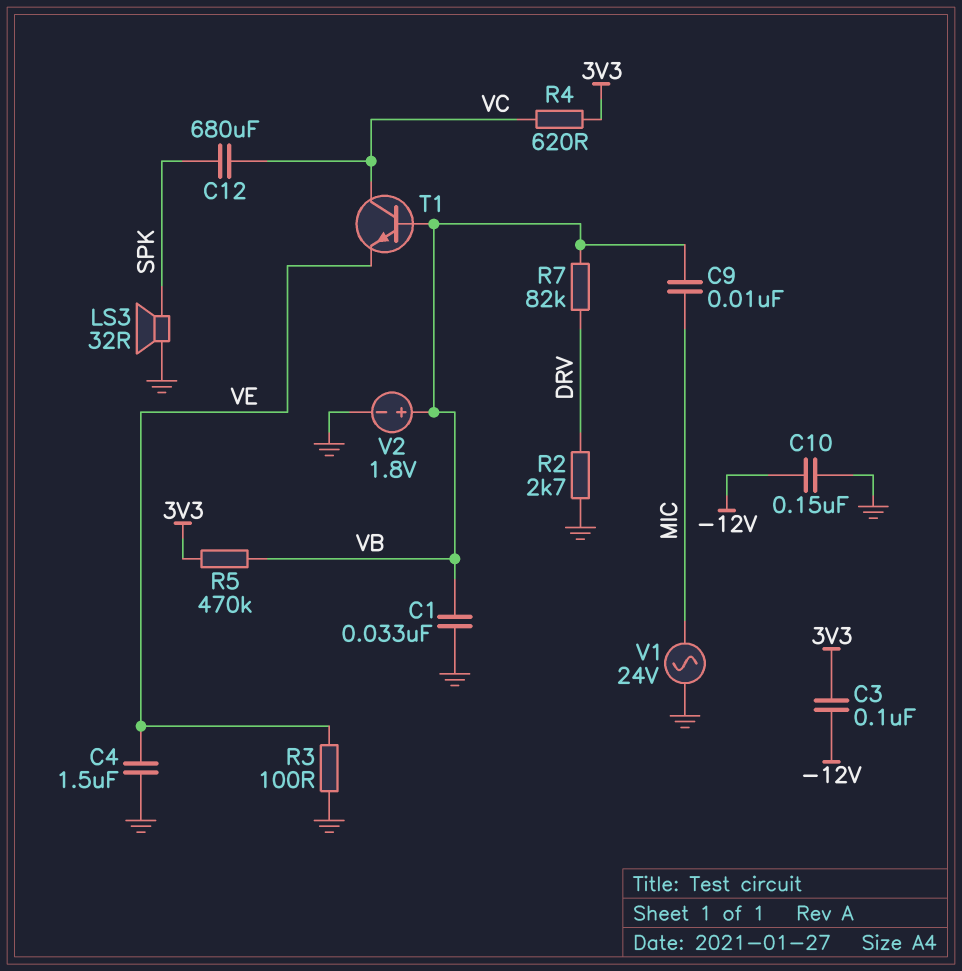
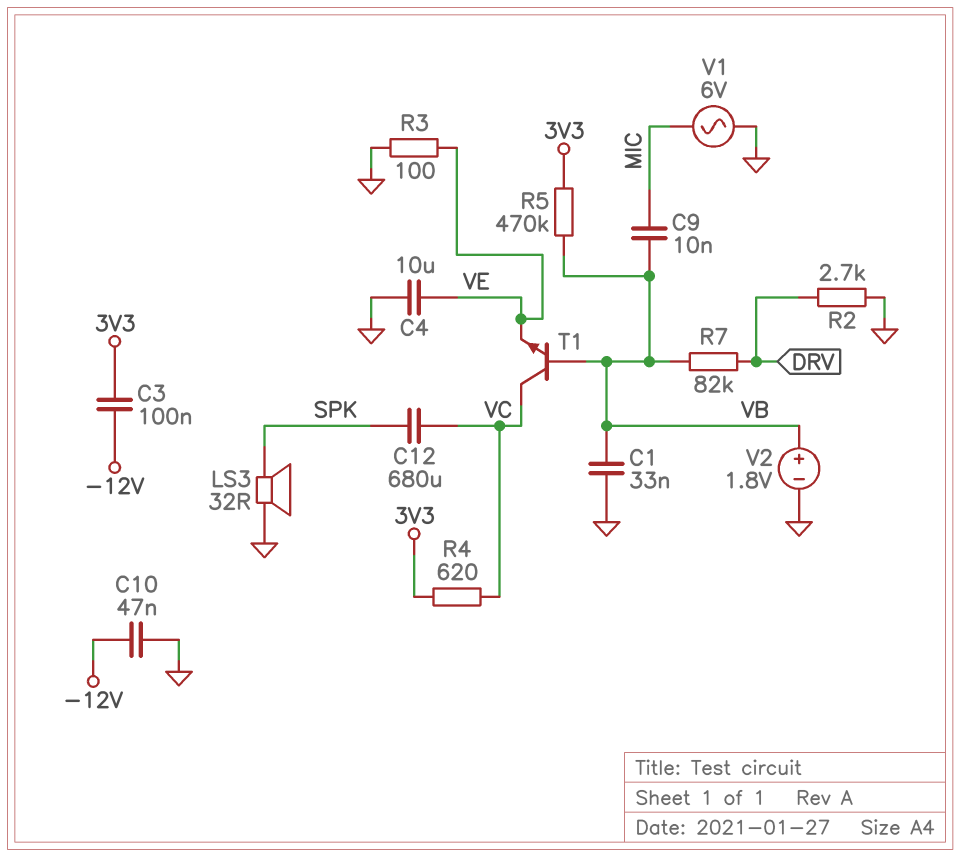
C4: 1.5uF (GND, VE) -> 10uF (GND, VE)
C10: 150nF (-12V, GND) -> 47nF (-12V, GND)
V1: AC 24V (GND, MIC) -> AC 6V (GND, MIC)

